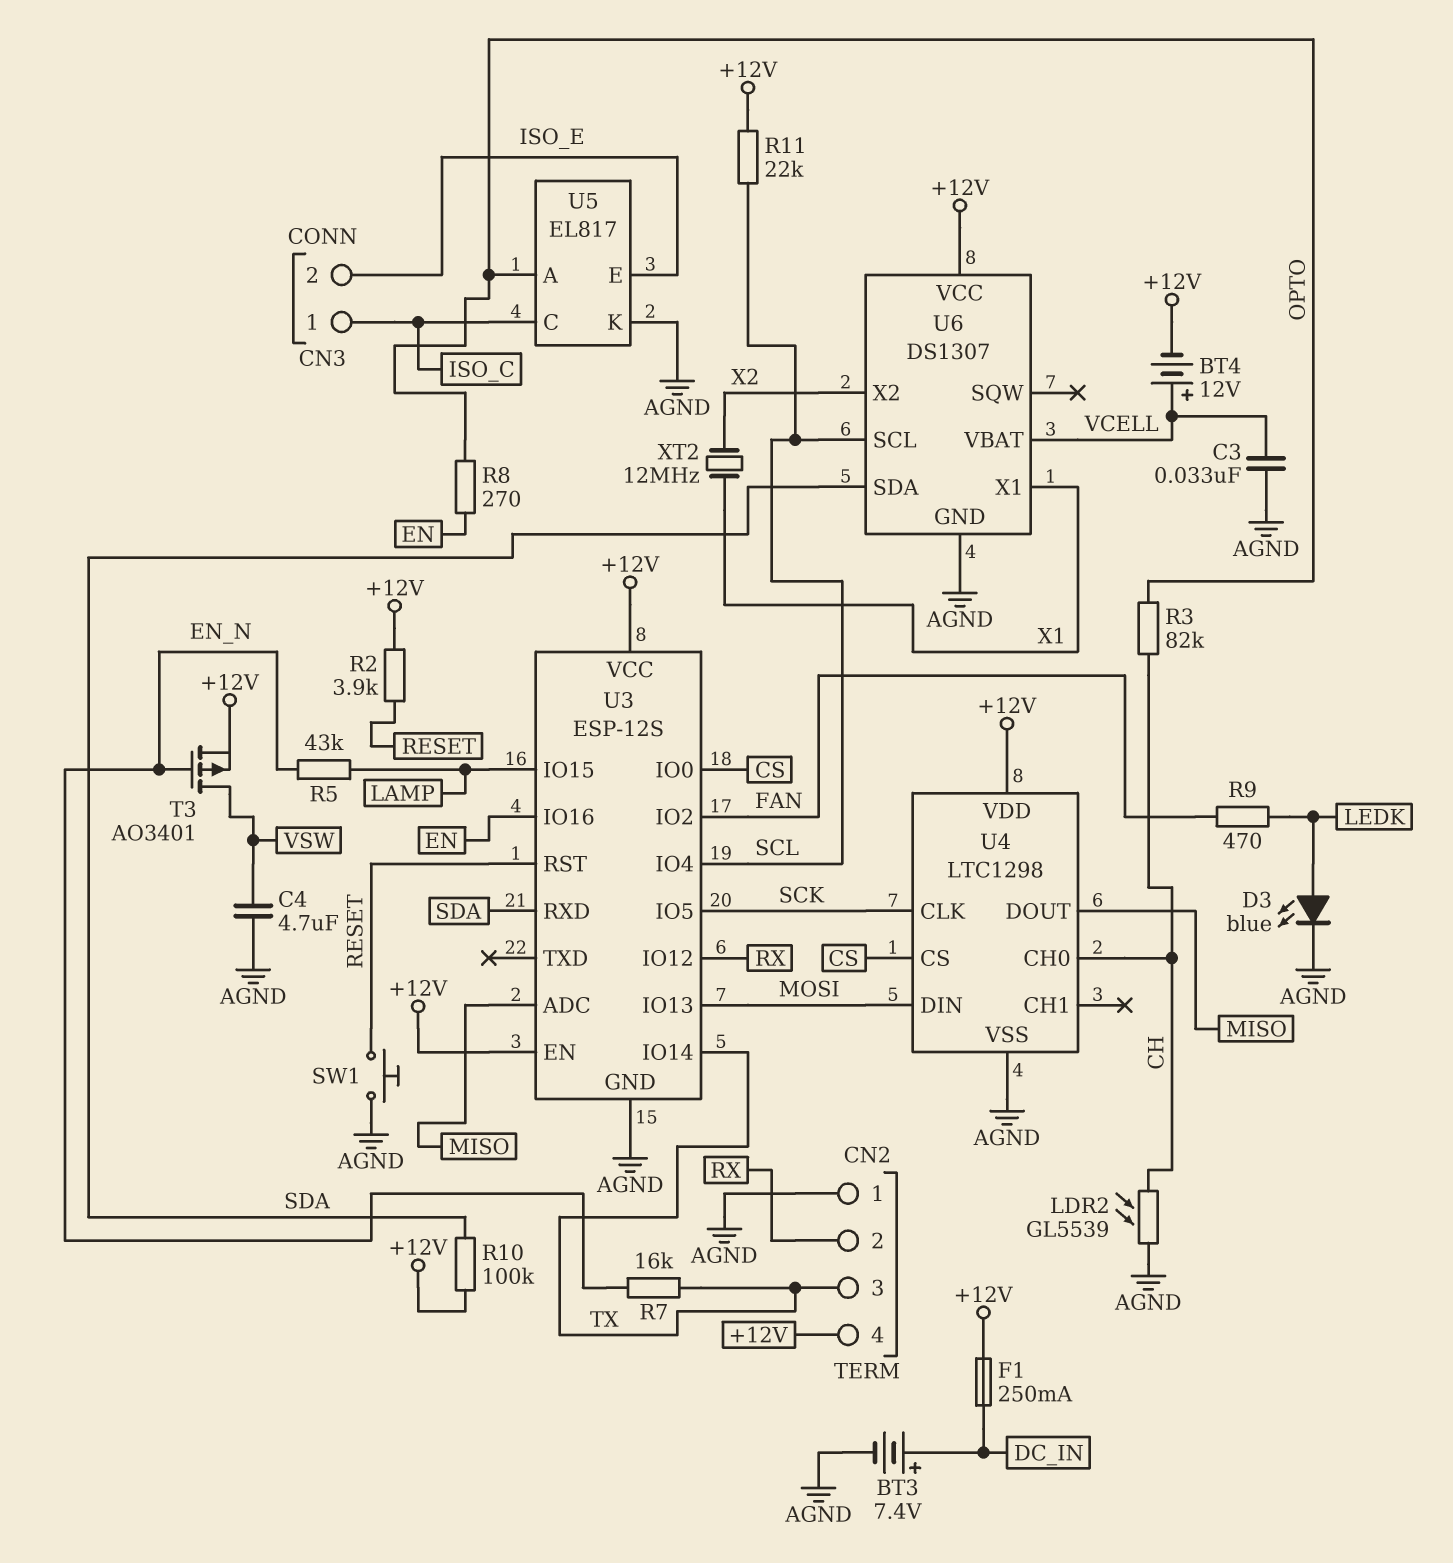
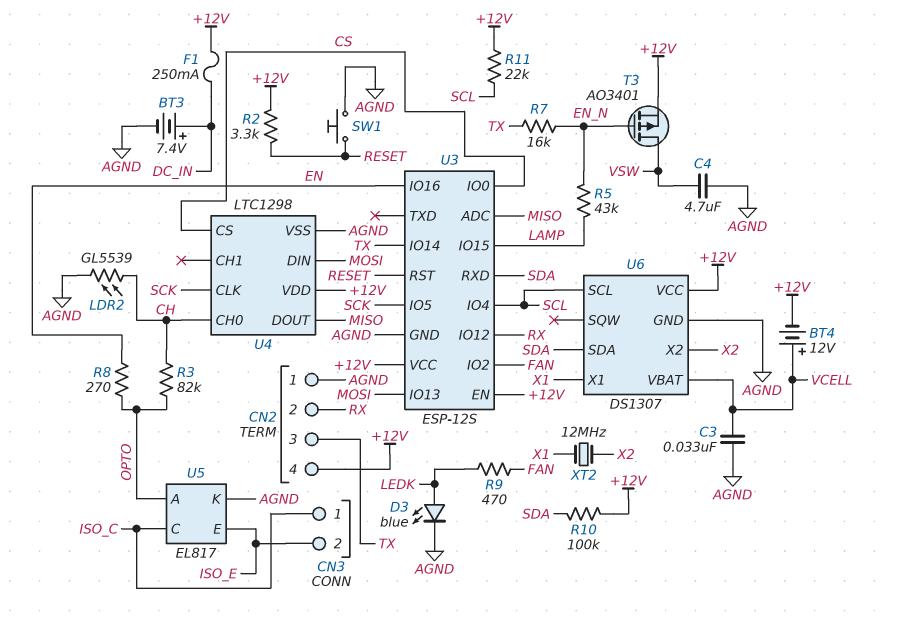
R2: 3.9k (+12V, RESET) -> 3.3k (+12V, RESET)

